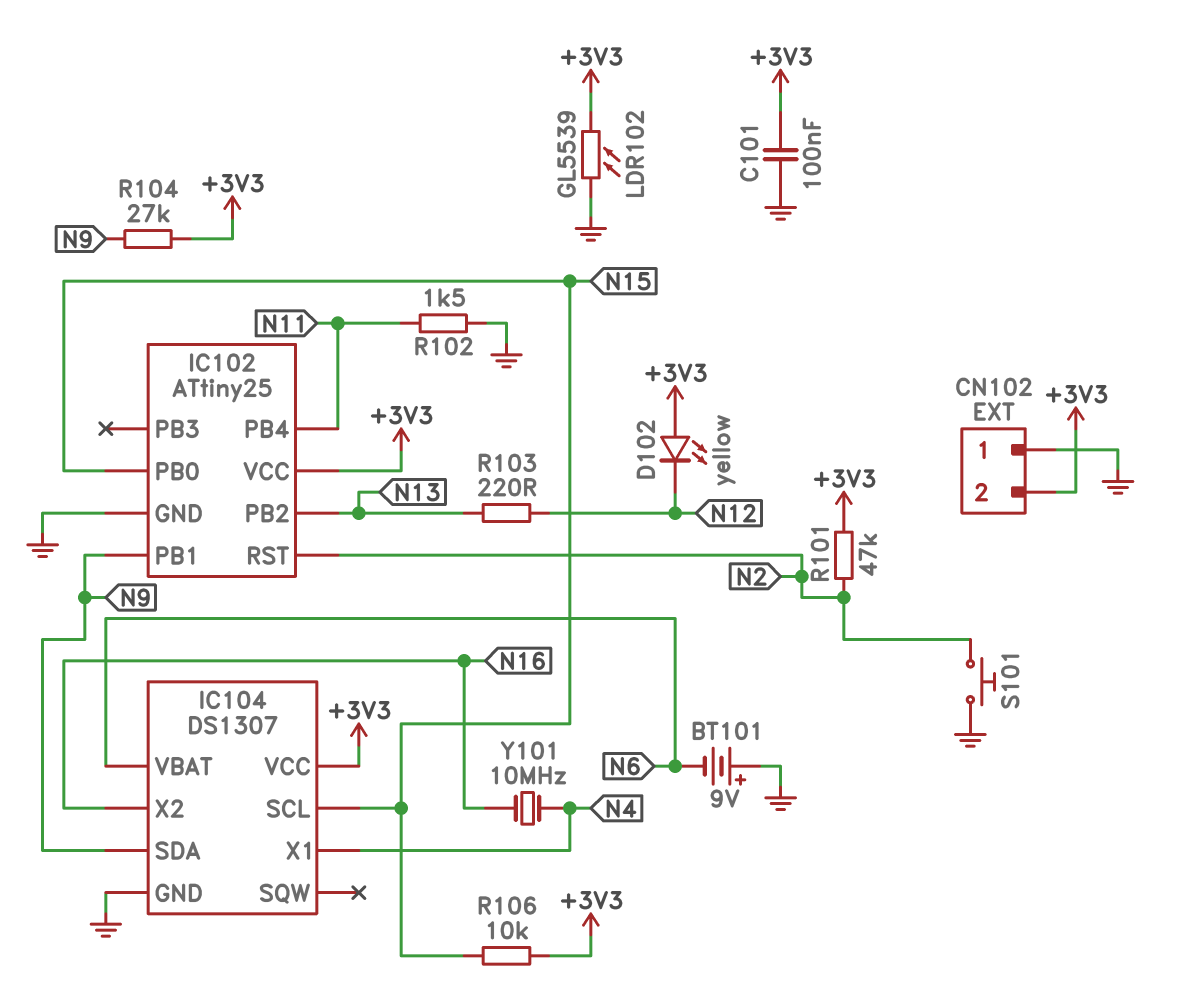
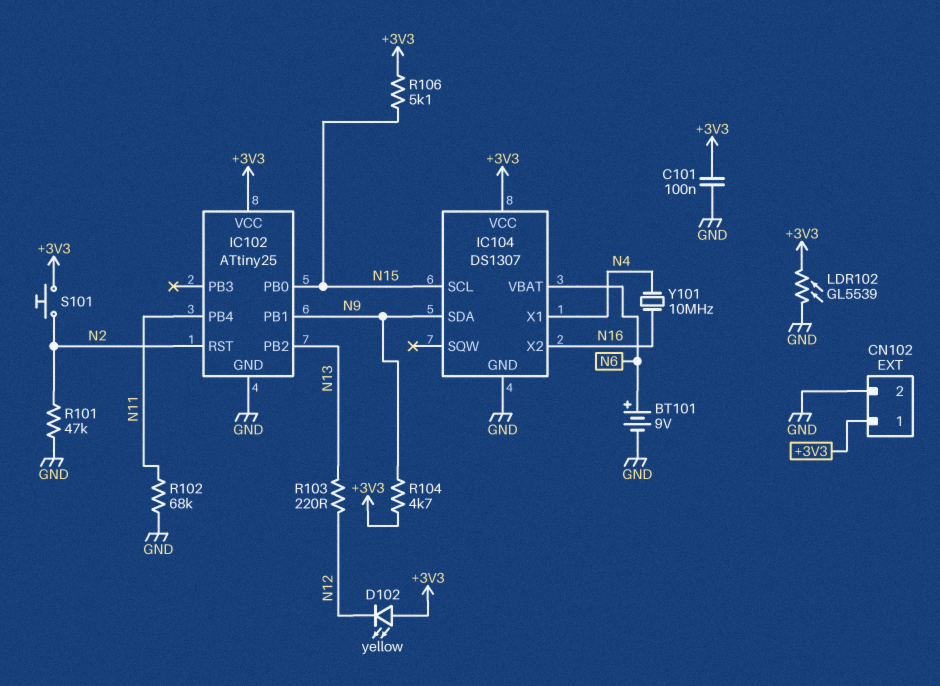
BT101: 9V (plus GND, minus N6) -> 9V (plus N6, minus GND)
CN102 pin 1: GND -> +3V3
CN102 pin 2: +3V3 -> GND
R101: 47k (+3V3, N2) -> 47k (GND, N2)
R102: 1.5k (GND, N11) -> 68k (GND, N11)
R104: 27k (+3V3, N9) -> 4.7k (+3V3, N9)
R106: 10k (+3V3, N15) -> 5.1k (+3V3, N15)
S101: button (GND, N2) -> button (+3V3, N2)

